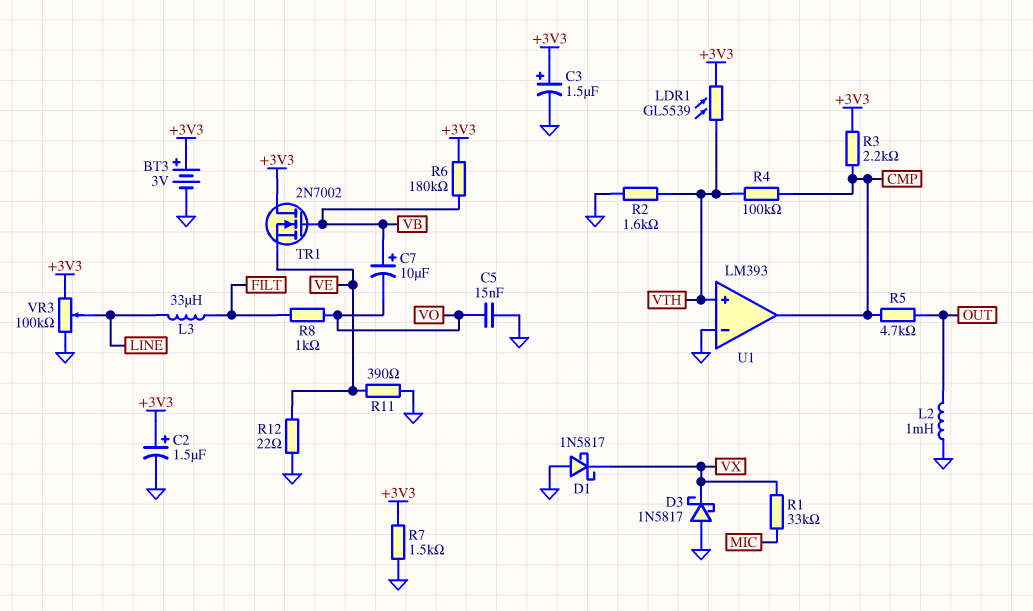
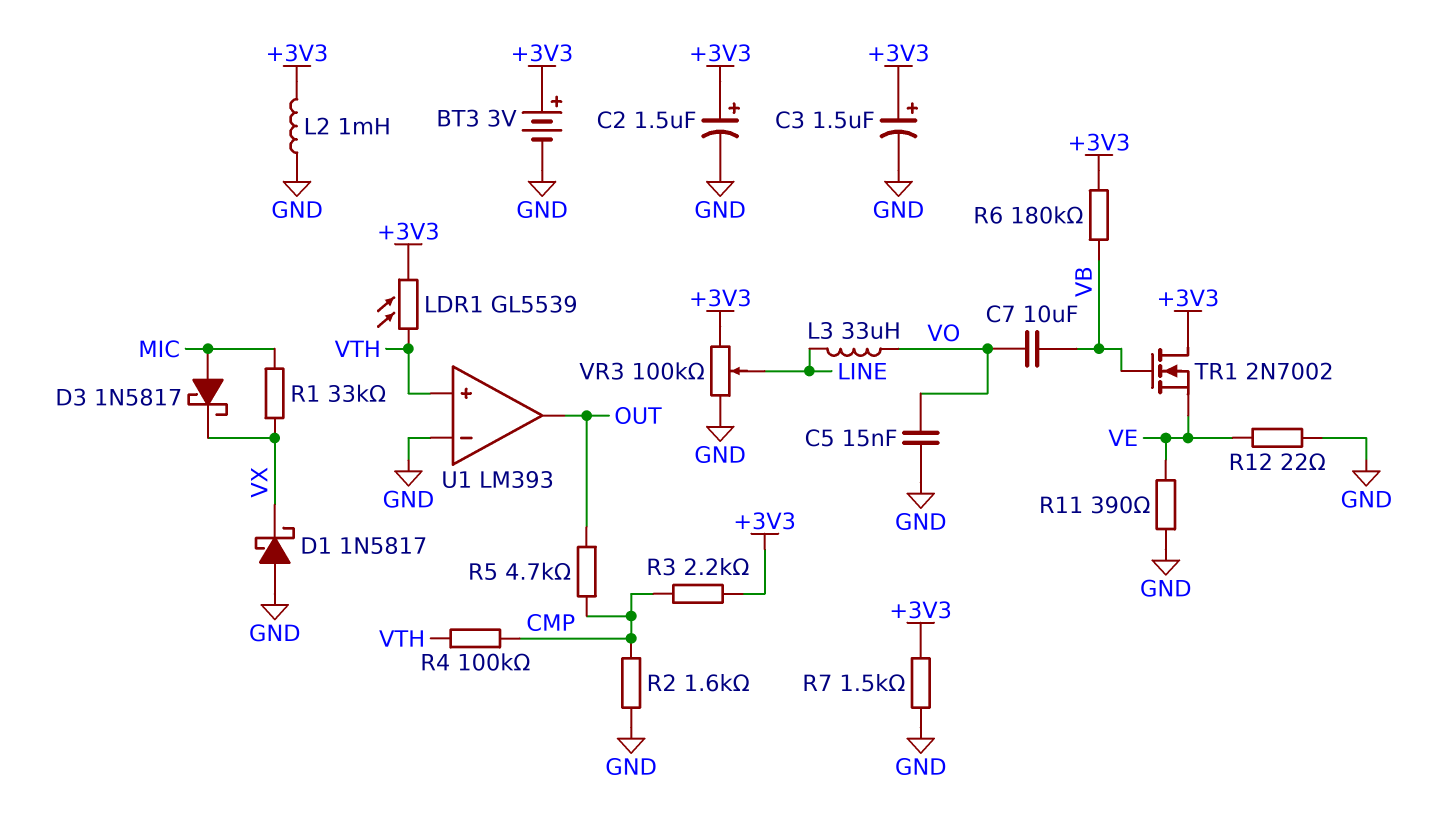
C7: 10uF (plus VB, minus VO) -> 10uF (VB, VO)
D3: schottky 1N5817 (A GND, K VX) -> schottky 1N5817 (A MIC, K VX)
L2: 1mH (GND, OUT) -> 1mH (+3V3, GND)
L3: 33uH (FILT, LINE) -> 33uH (LINE, VO)
R2: 1.6k (GND, VTH) -> 1.6k (CMP, GND)
R8: 1k (FILT, VO) -> none
U1 pin out: CMP -> OUT

